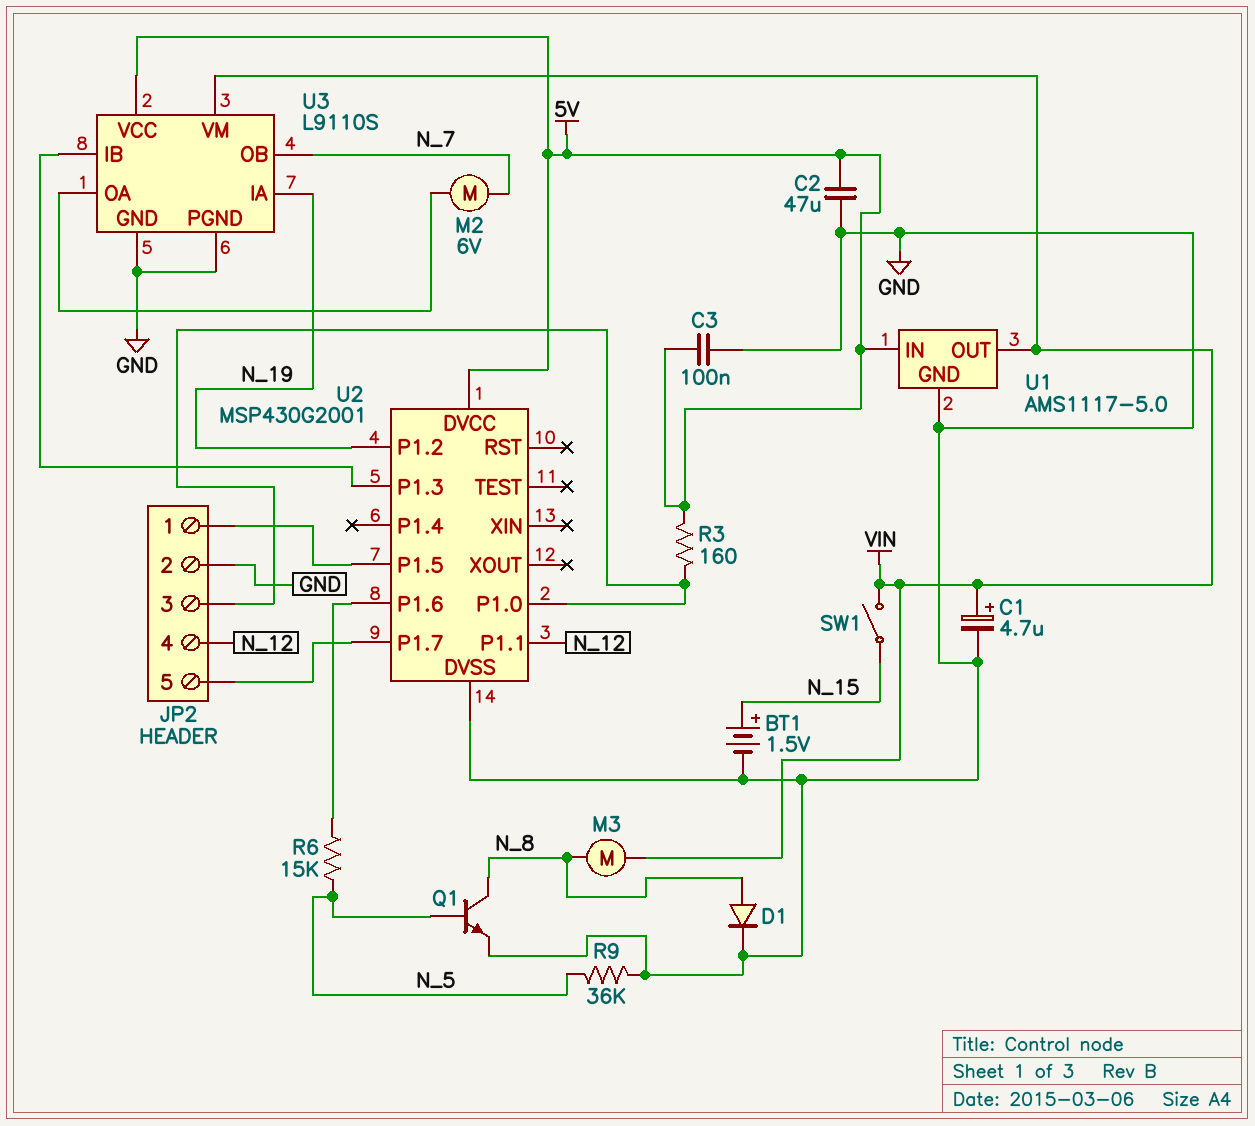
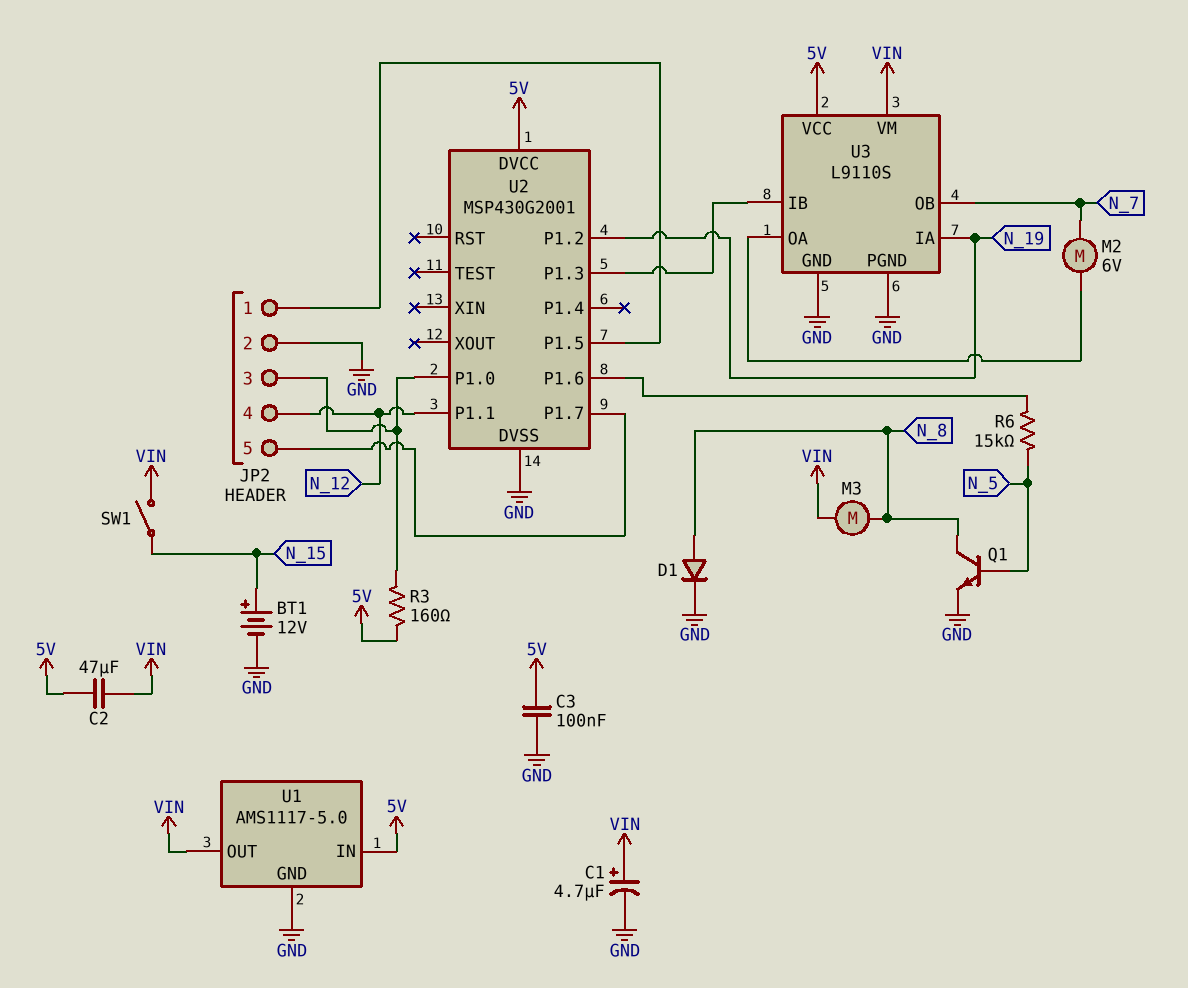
BT1: 1.5V (plus N_15, minus GND) -> 12V (plus N_15, minus GND)
C2: 47uF (5V, GND) -> 47uF (5V, VIN)
R9: 36k (GND, N_5) -> none

